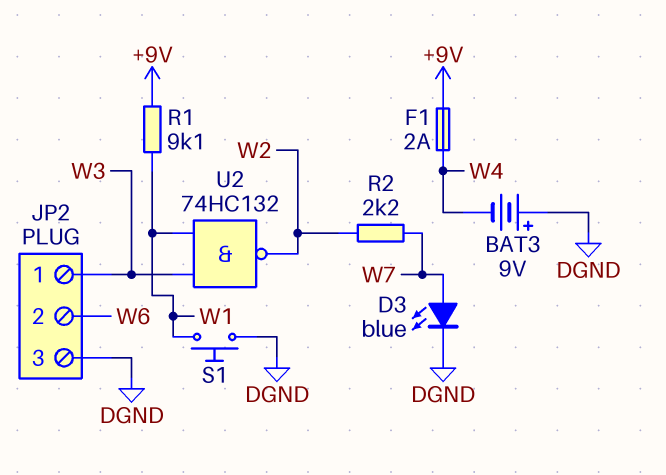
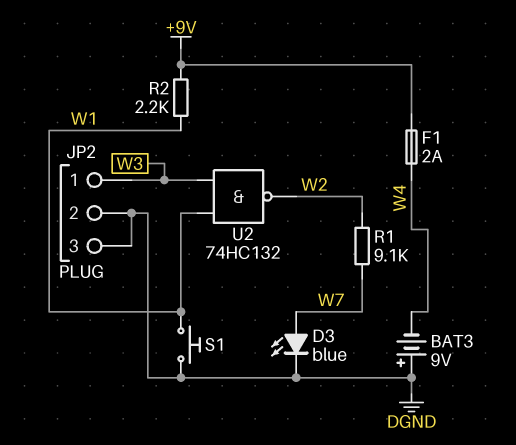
JP2 pin 2: W6 -> DGND
R1: 9.1k (+9V, W1) -> 9.1k (W2, W7)
R2: 2.2k (W2, W7) -> 2.2k (+9V, W1)

